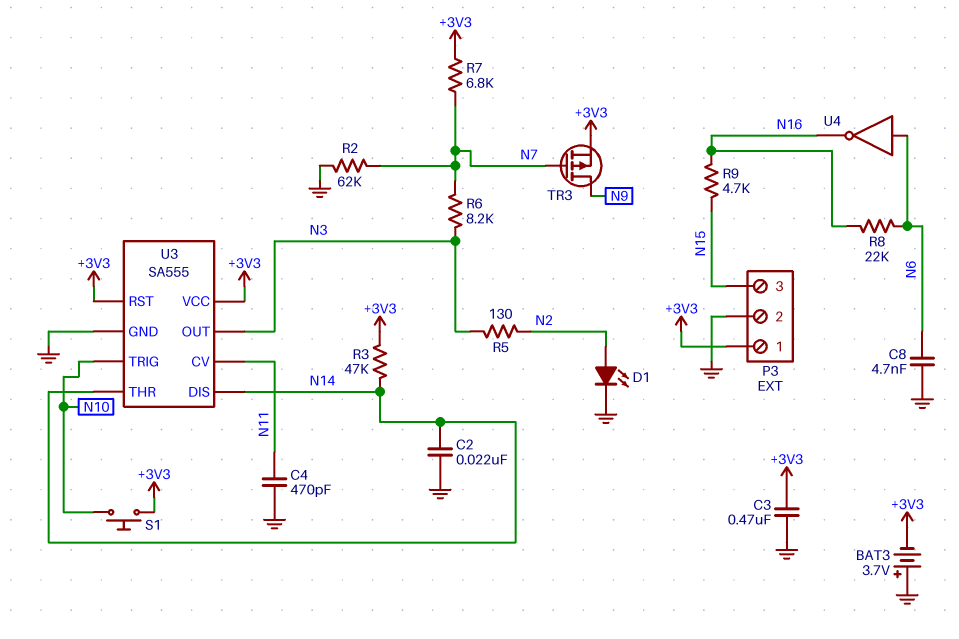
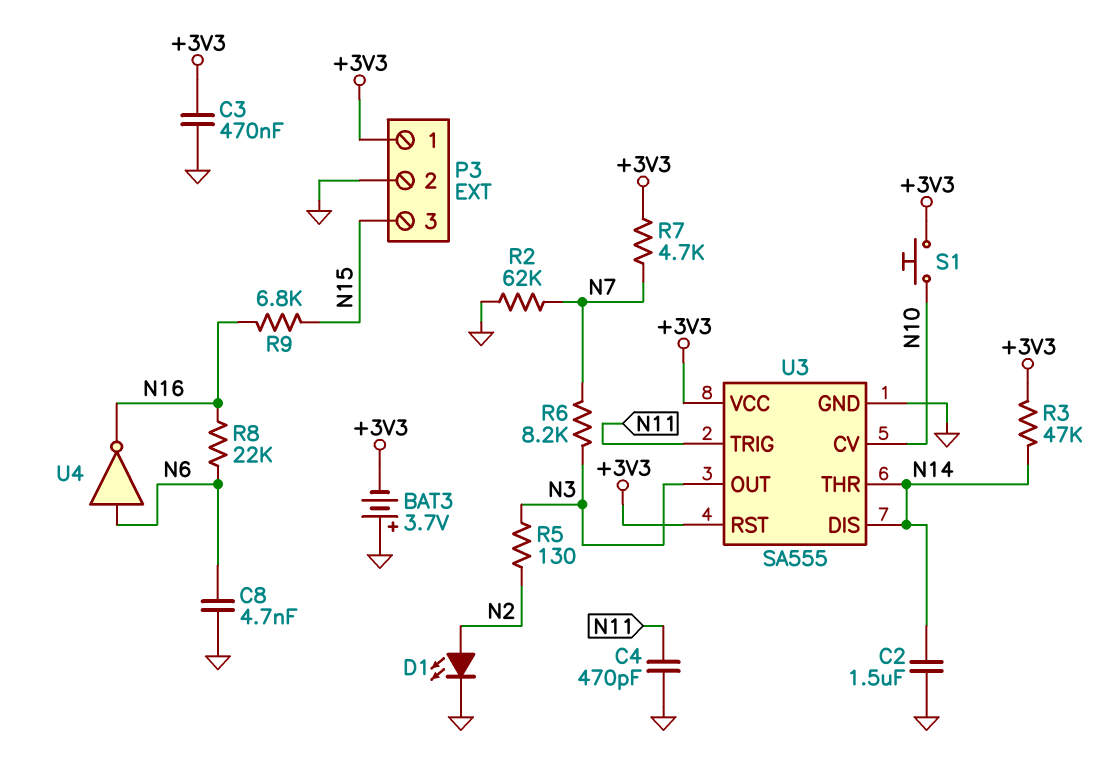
C2: 22nF (GND, N14) -> 1.5uF (GND, N14)
R7: 6.8k (+3V3, N7) -> 4.7k (+3V3, N7)
R9: 4.7k (N15, N16) -> 6.8k (N15, N16)
TR3: PMOS (G N7, D N9, S +3V3) -> none
U3 pin CV: N11 -> N10
U3 pin TRIG: N10 -> N11

